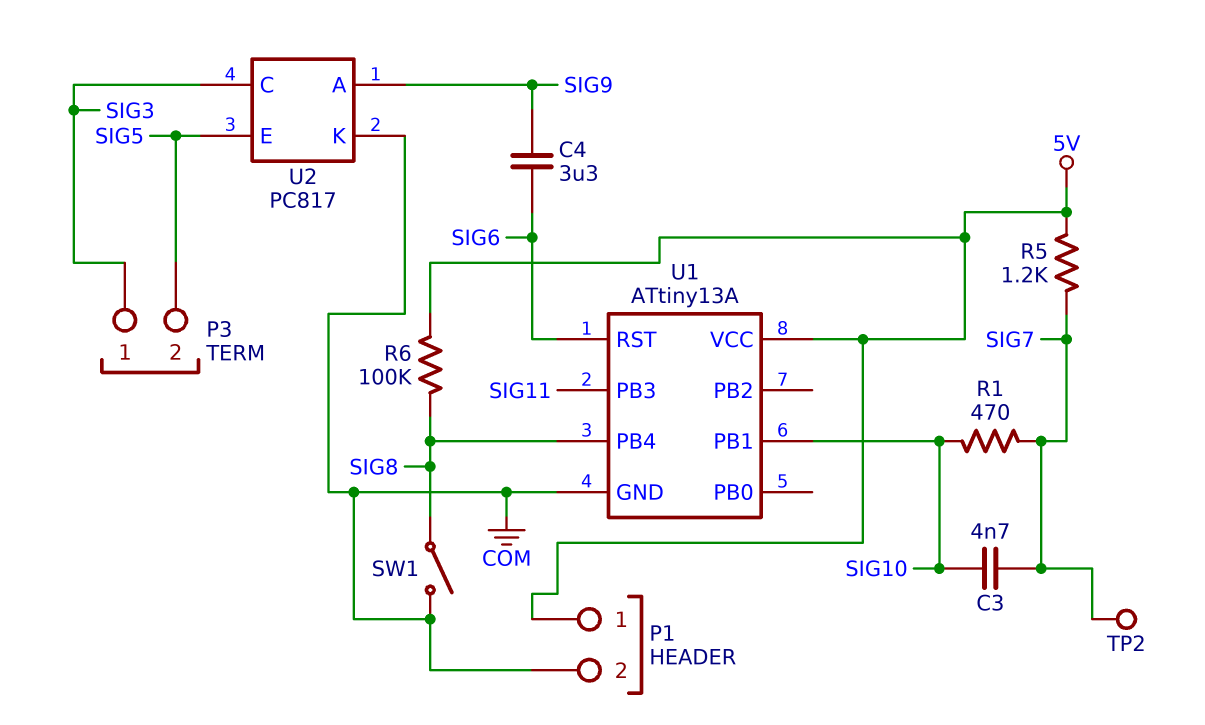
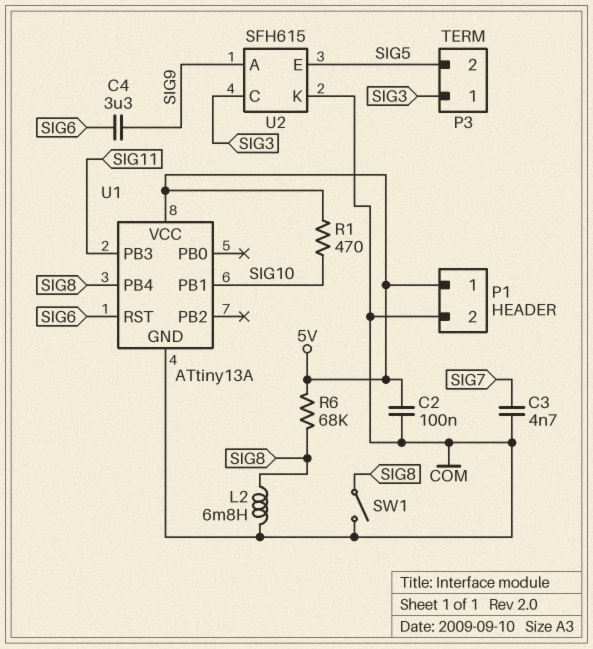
C2: none -> 100nF (5V, COM)
C3: 4.7nF (SIG7, SIG10) -> 4.7nF (COM, SIG7)
L2: none -> 6.8mH (COM, SIG8)
R1: 470 (SIG7, SIG10) -> 470 (5V, SIG10)
R5: 1.2k (5V, SIG7) -> none
R6: 100k (5V, SIG8) -> 68k (5V, SIG8)
TP2: test point (SIG7) -> none
U2: PC817 -> SFH615

